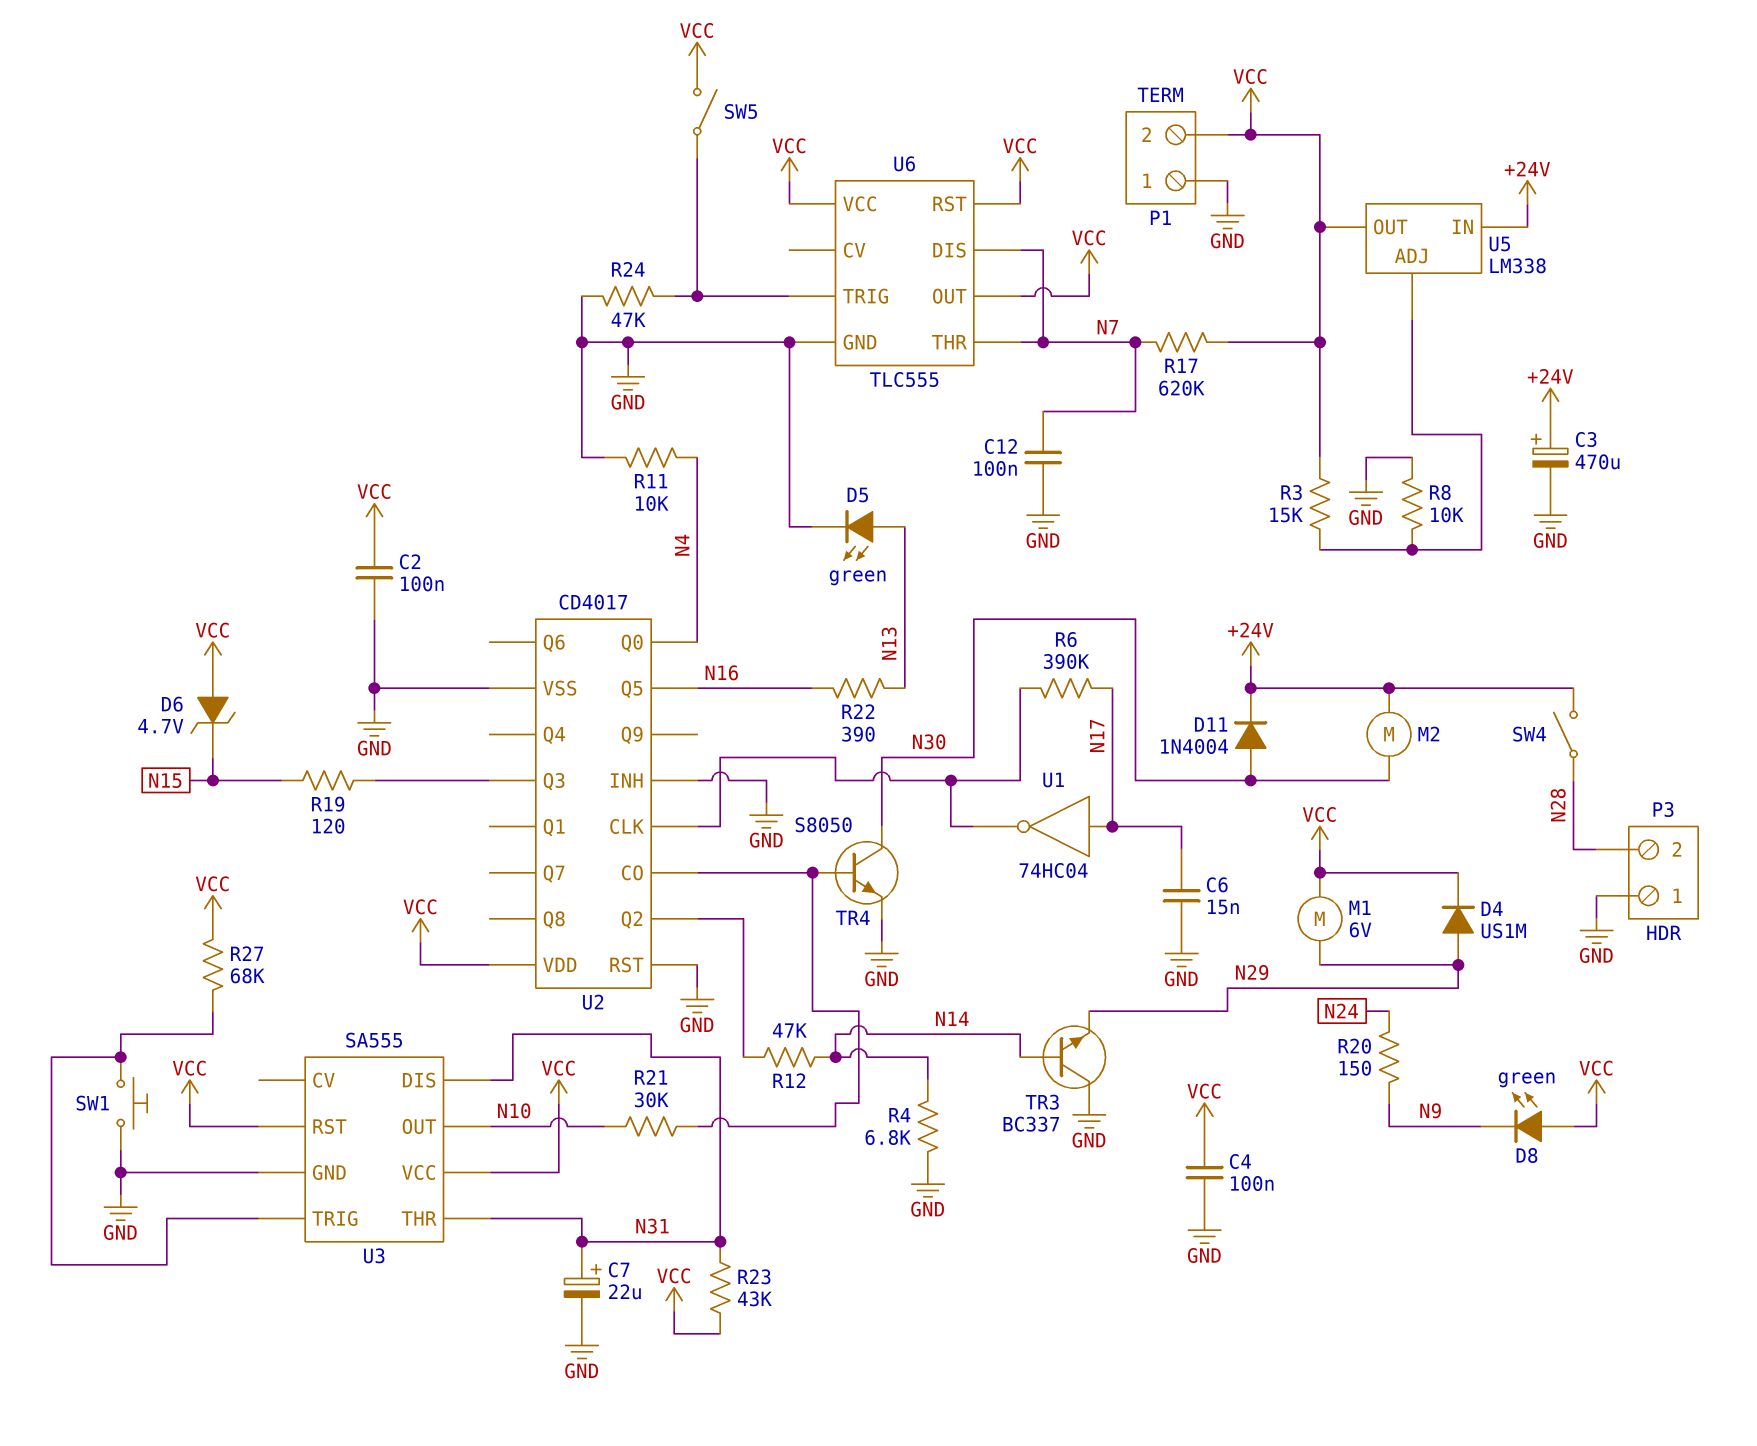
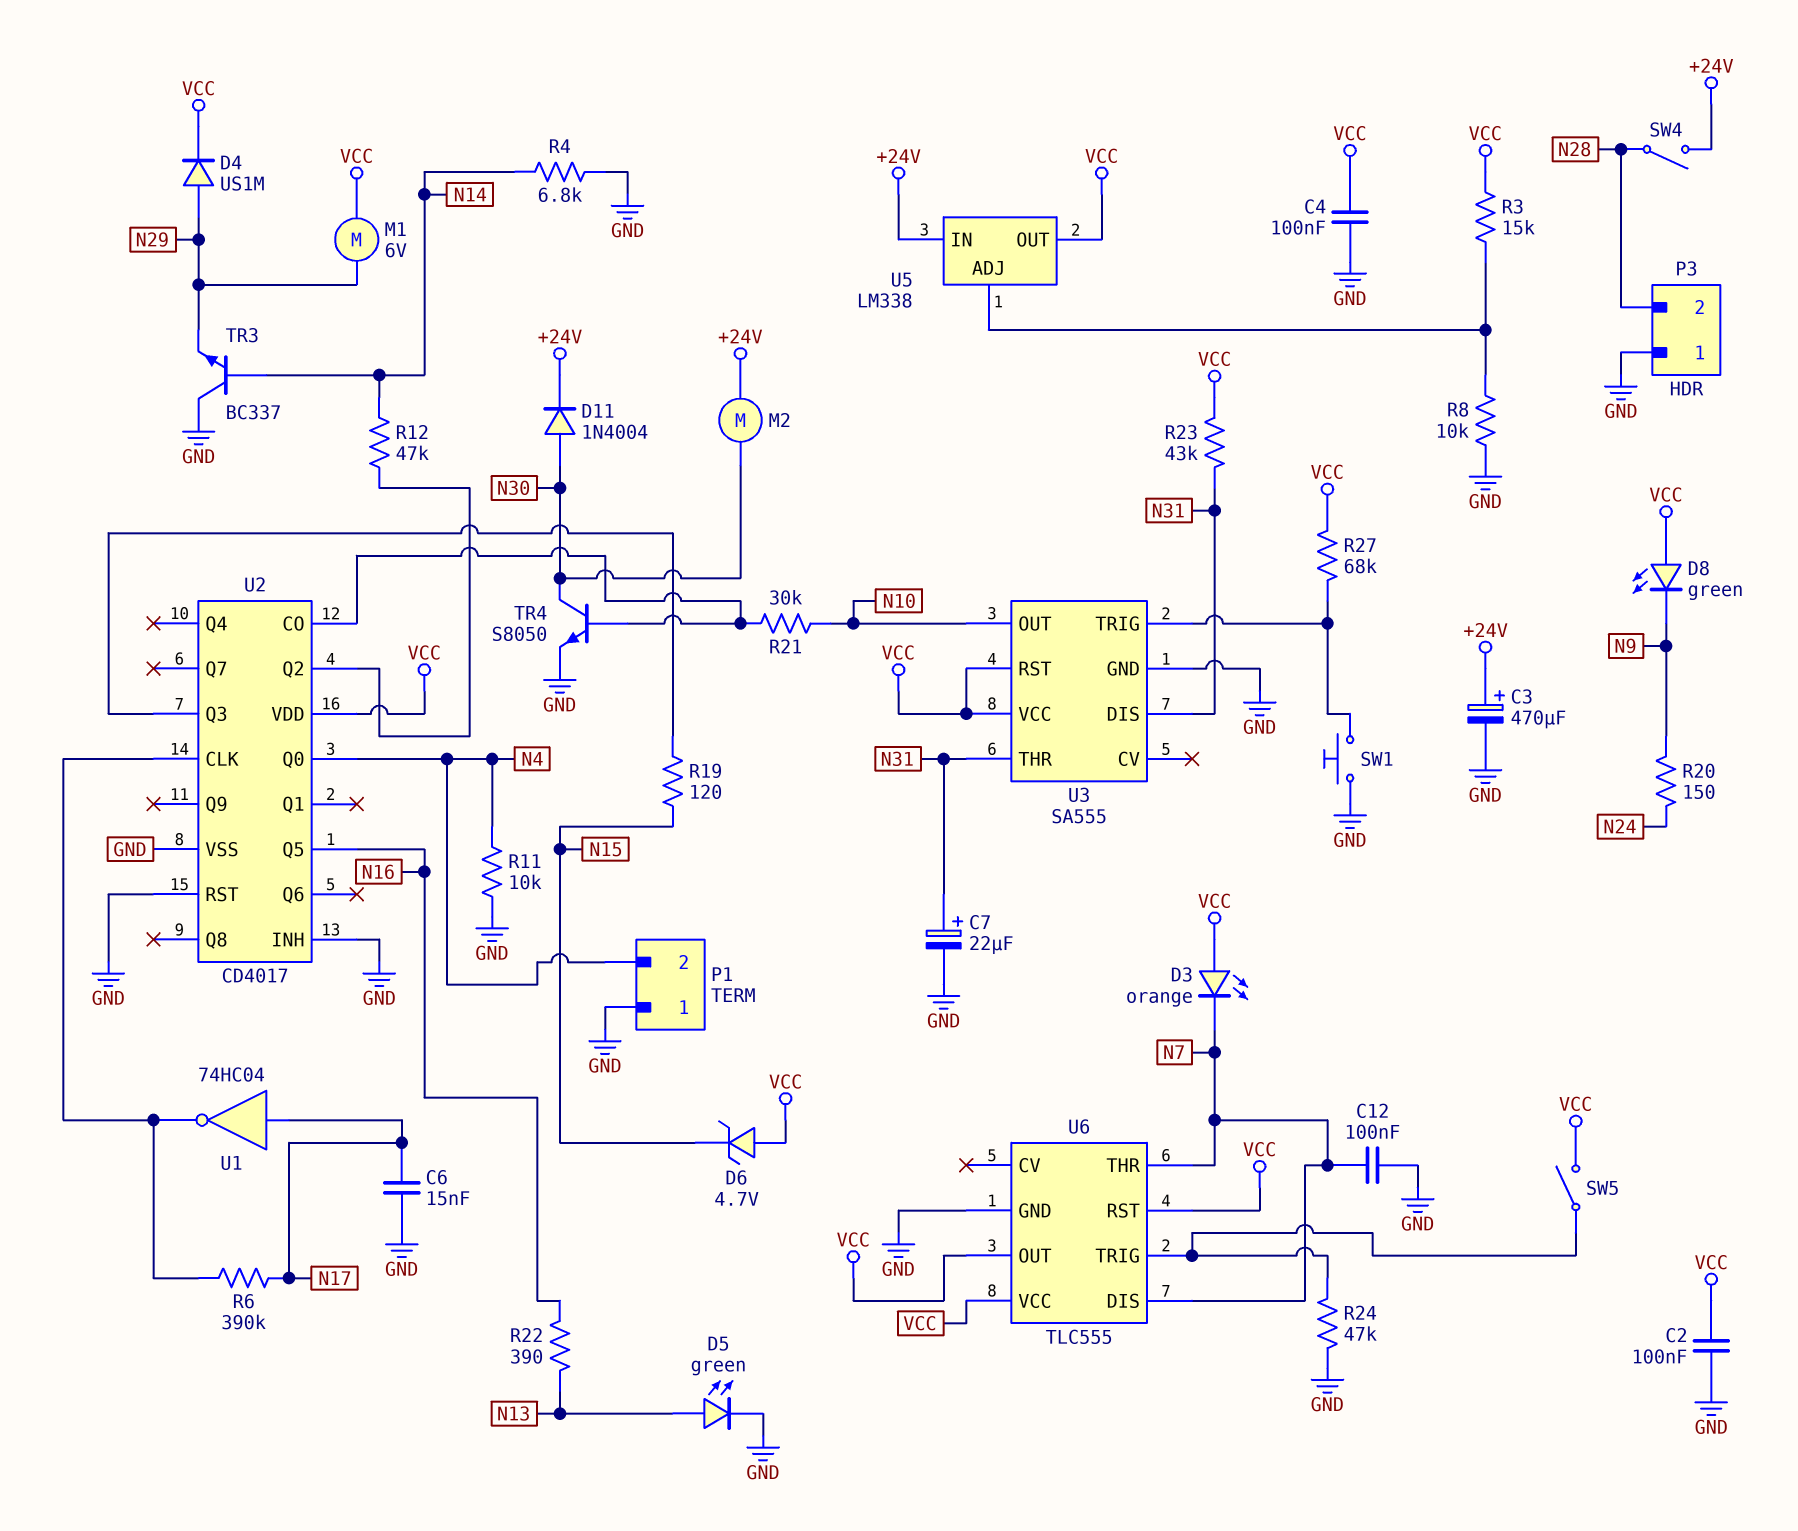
D3: none -> LED orange (A VCC, K N7)
P1 pin 2: VCC -> N4
R17: 620k (N7, VCC) -> none

